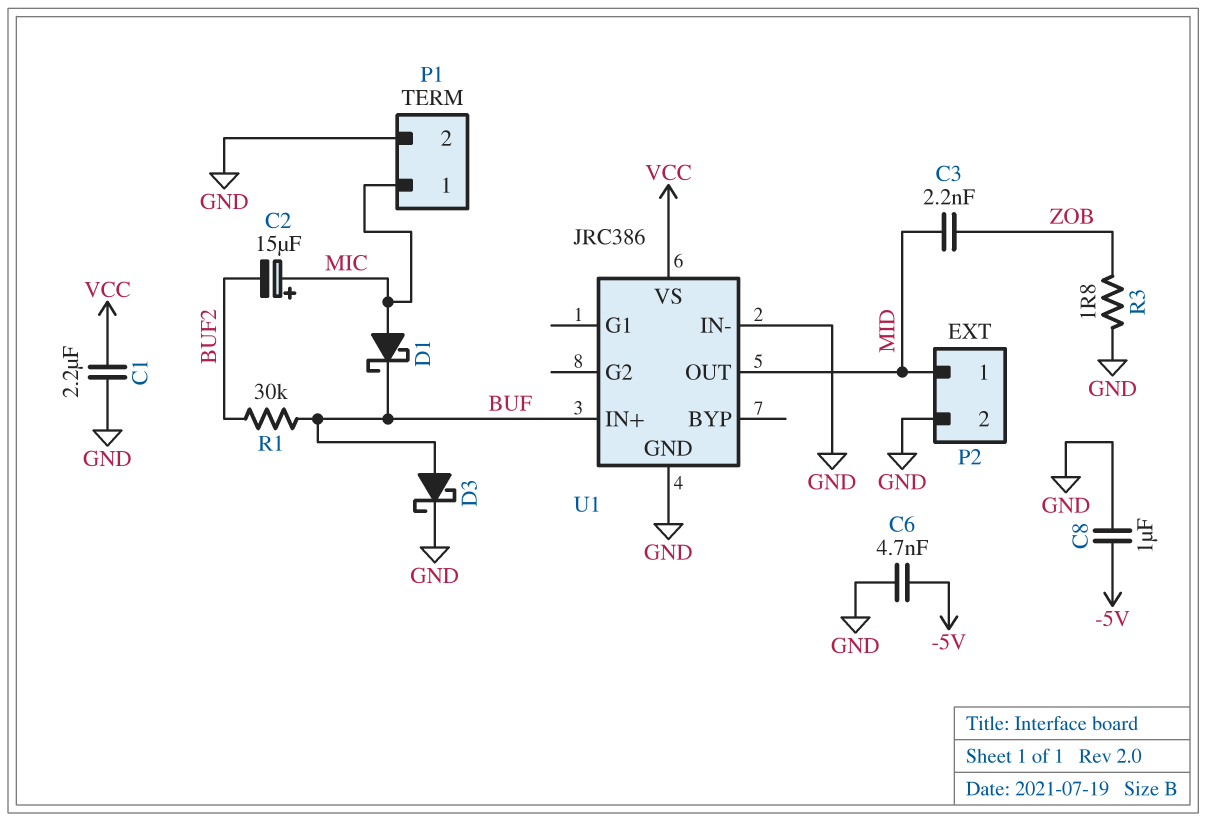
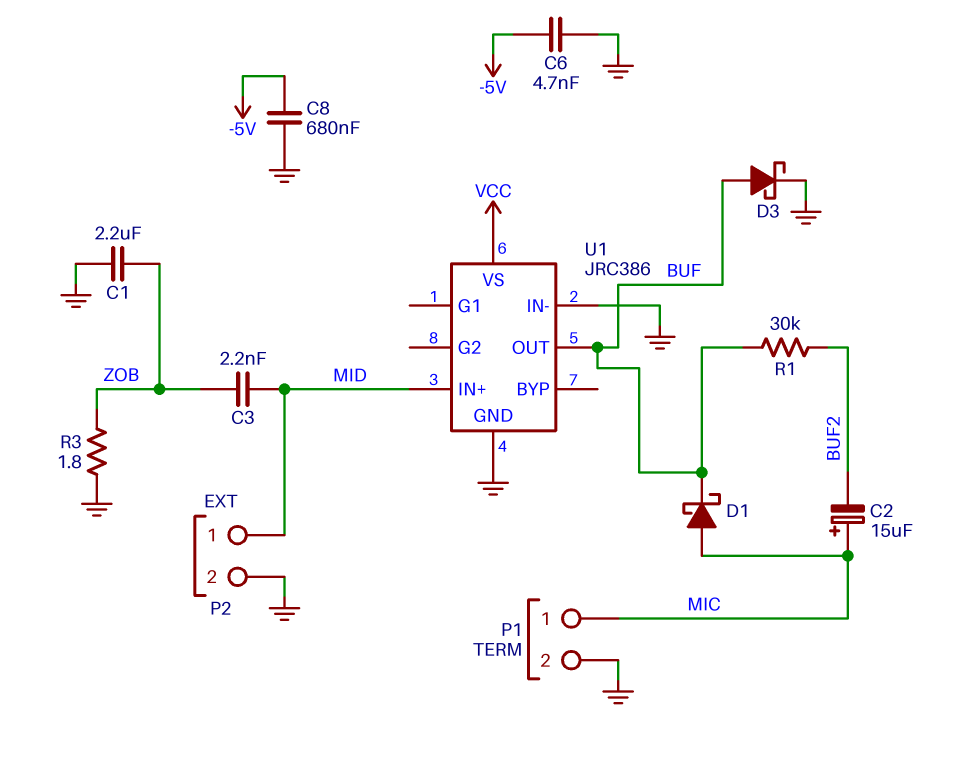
C1: 2.2uF (GND, VCC) -> 2.2uF (GND, ZOB)
C8: 1uF (-5V, GND) -> 680nF (-5V, GND)
U1 pin IN+: BUF -> MID
U1 pin OUT: MID -> BUF

